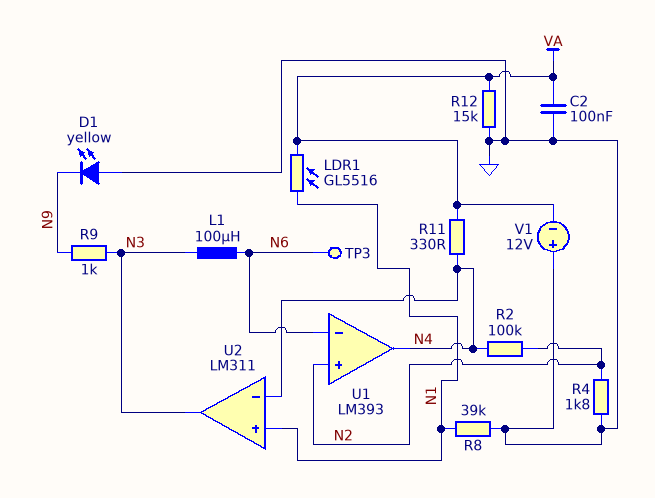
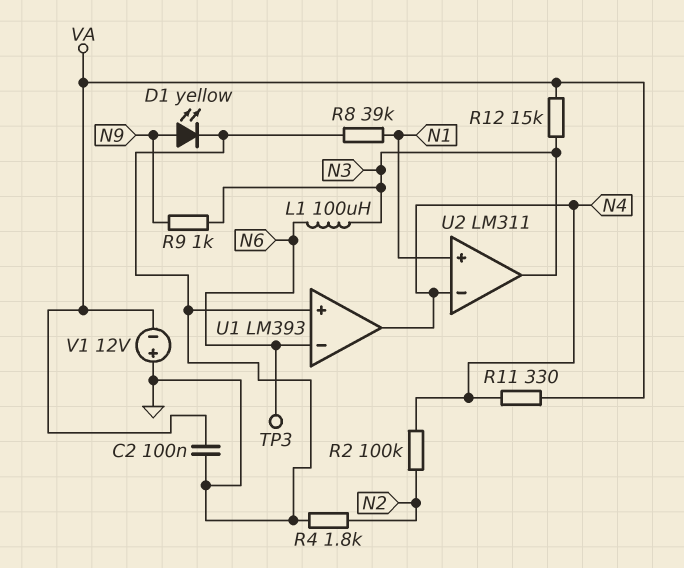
D1: LED yellow (A GND, K N9) -> LED yellow (A N9, K GND)
LDR1: GL5516 (N1, VA) -> none
R12: 15k (GND, VA) -> 15k (N3, VA)
U1 pin in+: N2 -> GND

